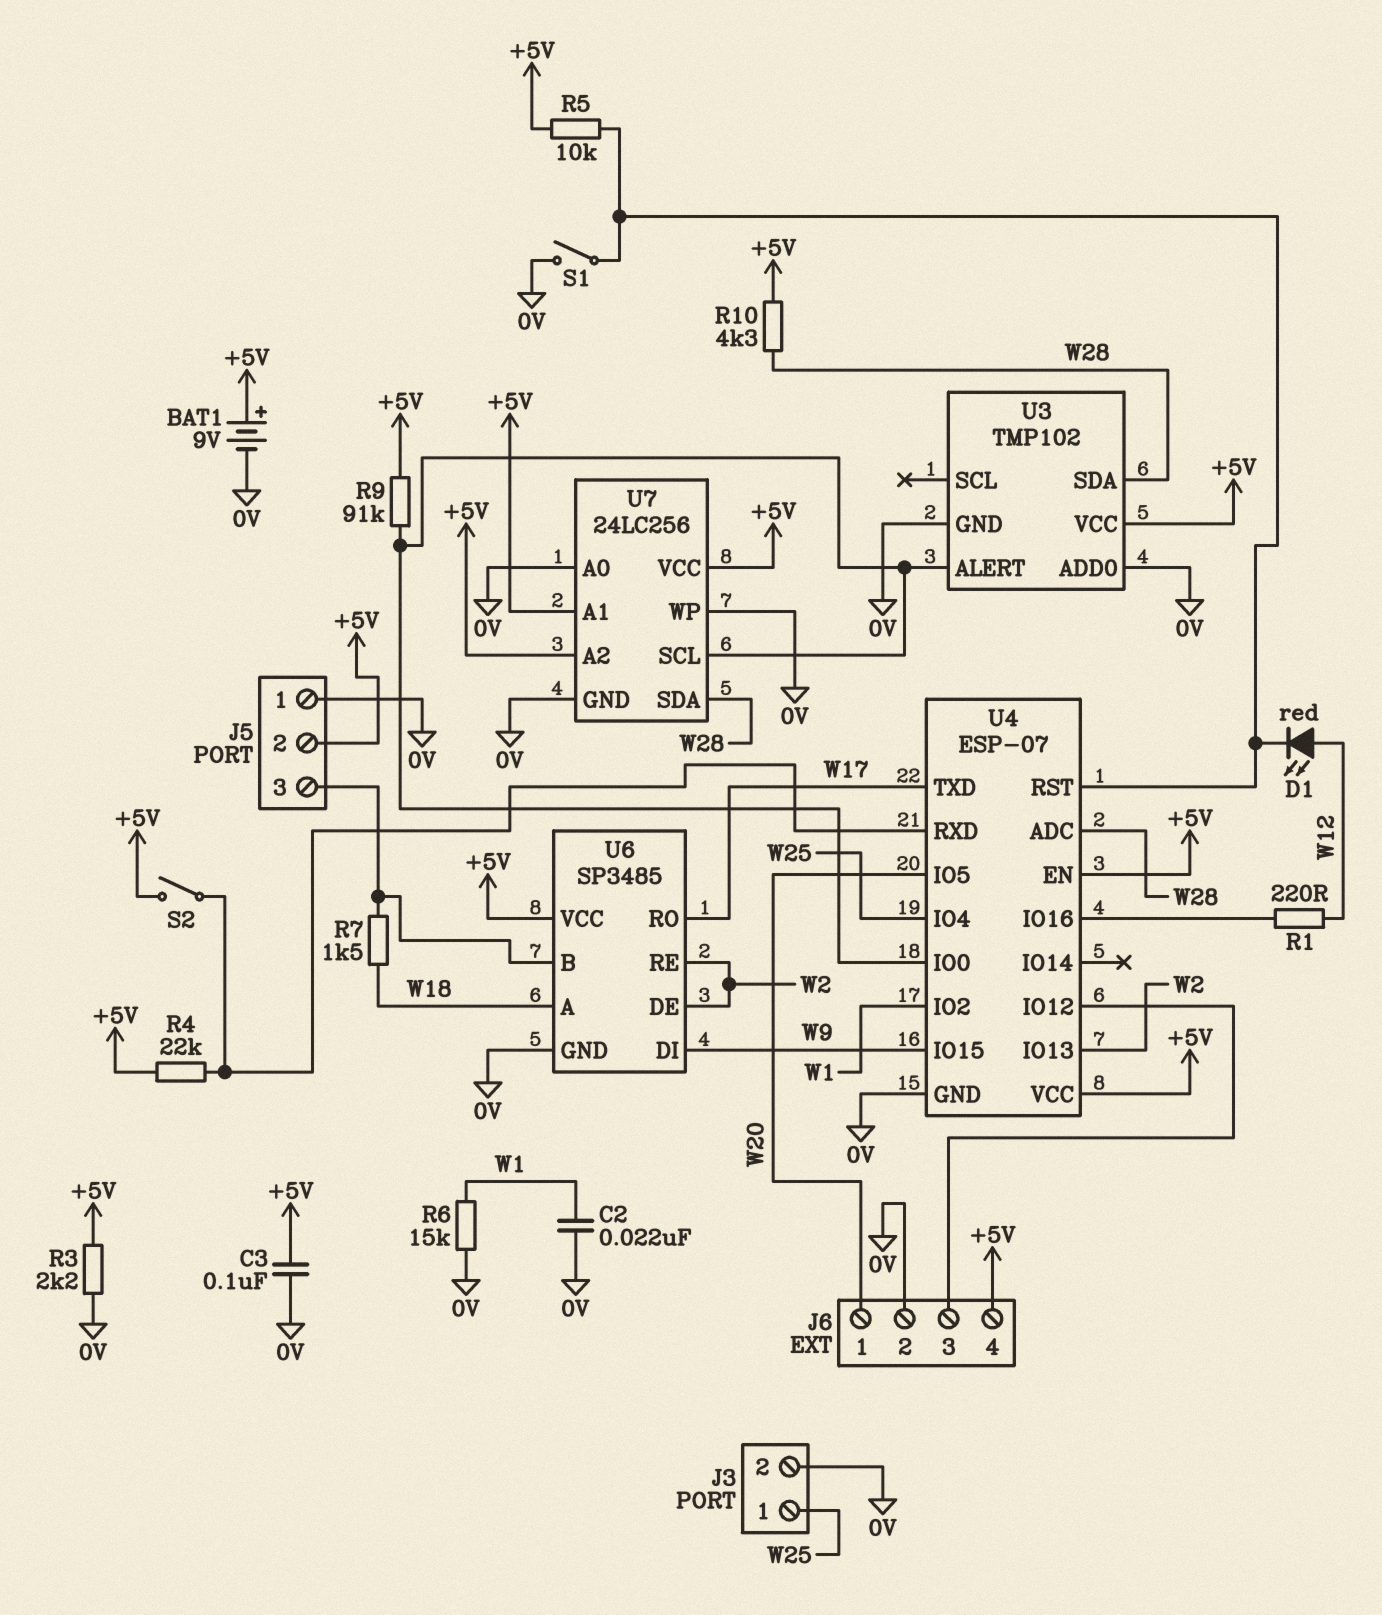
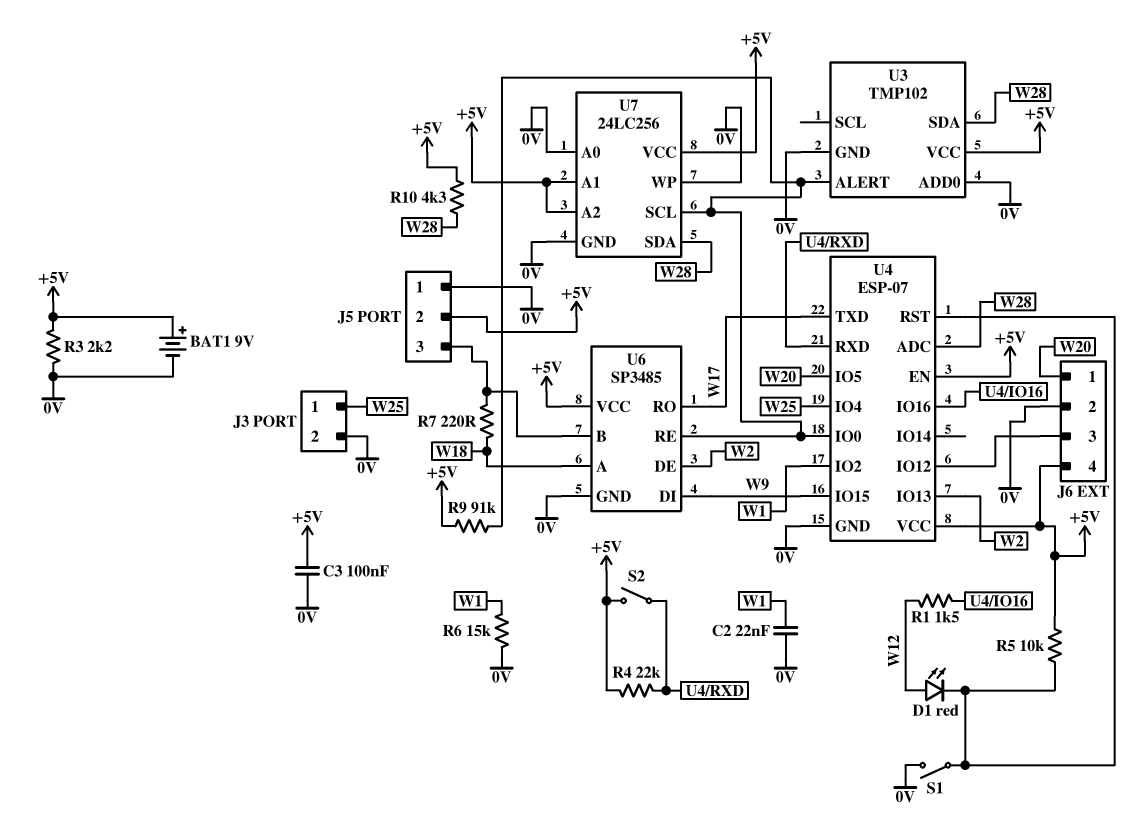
R1: 220 (U4/IO16, W12) -> 1.5k (U4/IO16, W12)
R7: 1.5k (J5/3, W18) -> 220 (J5/3, W18)
U6 pin RE: W2 -> U3/ALERT

